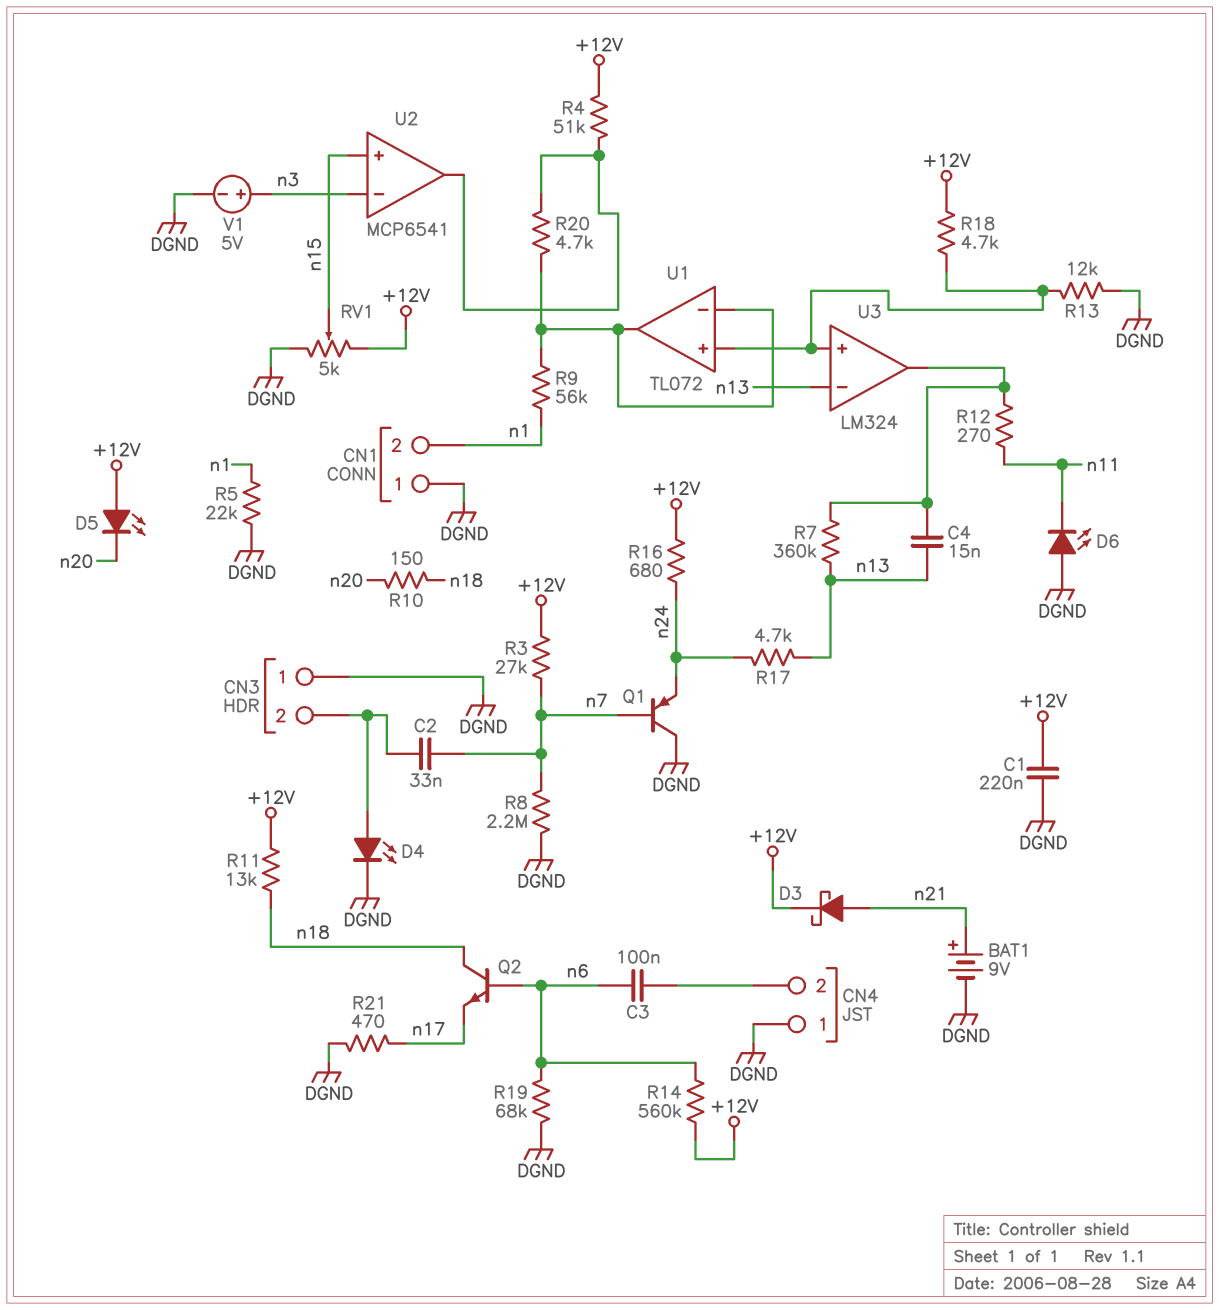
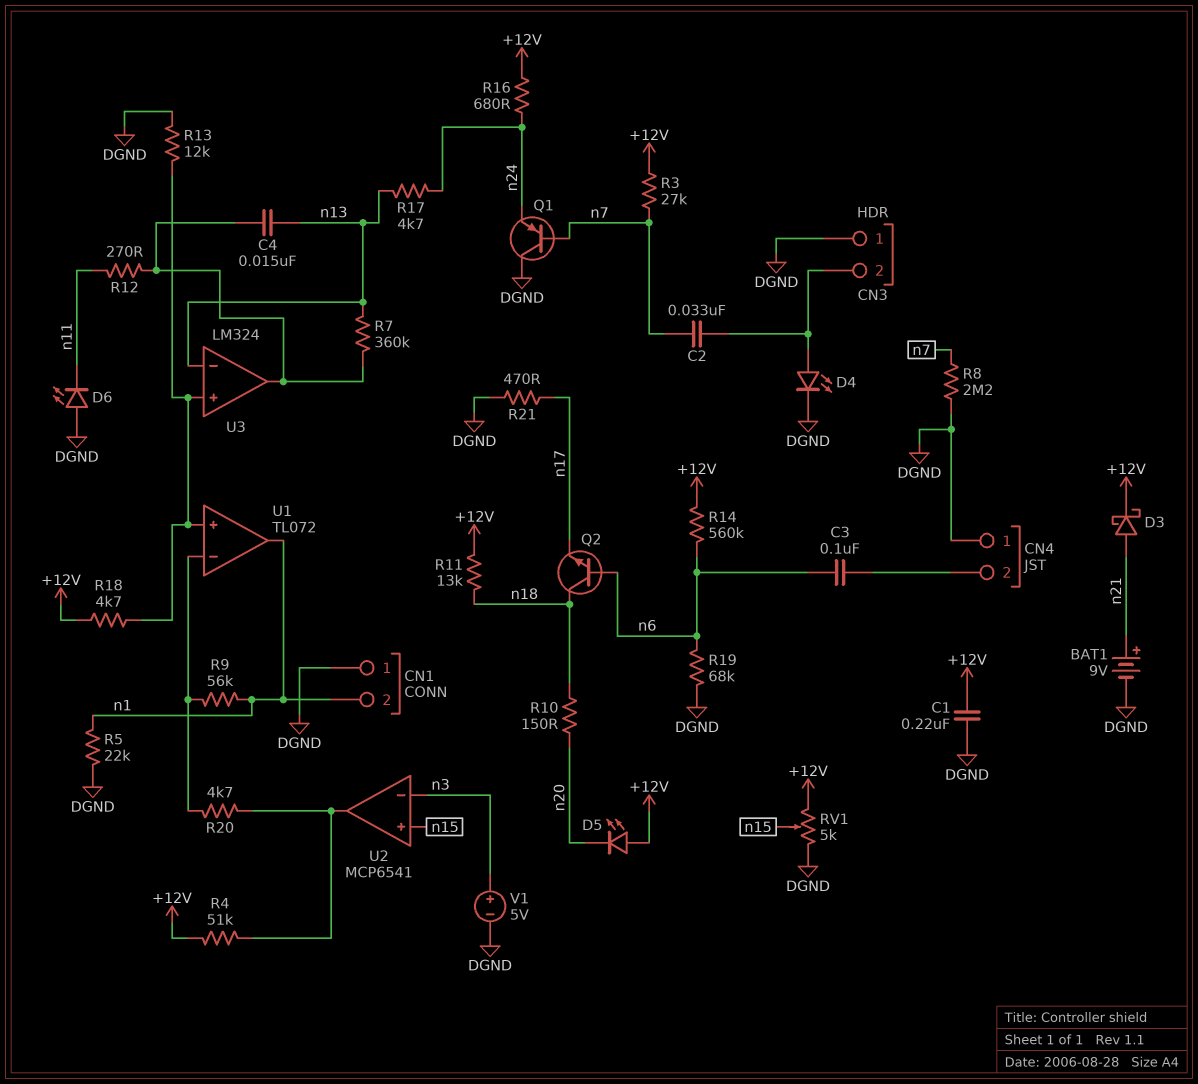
U1 pin out: U1/in- -> n1

